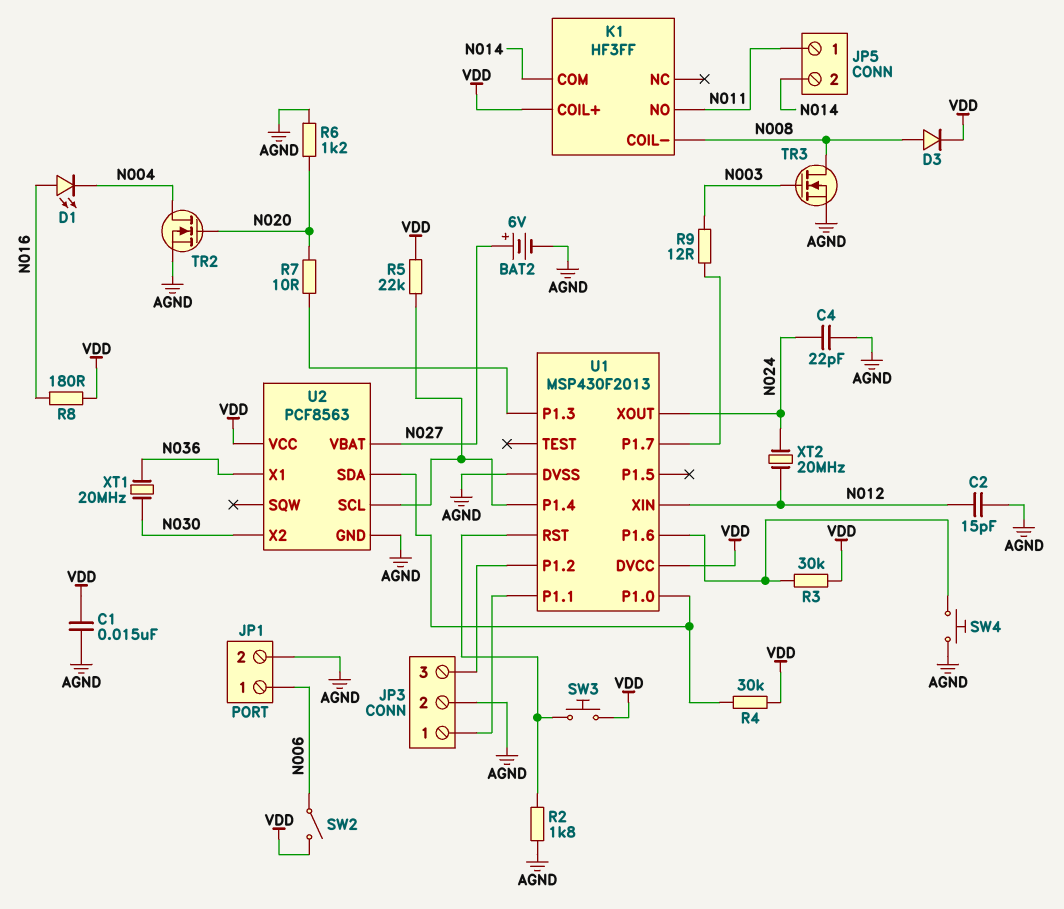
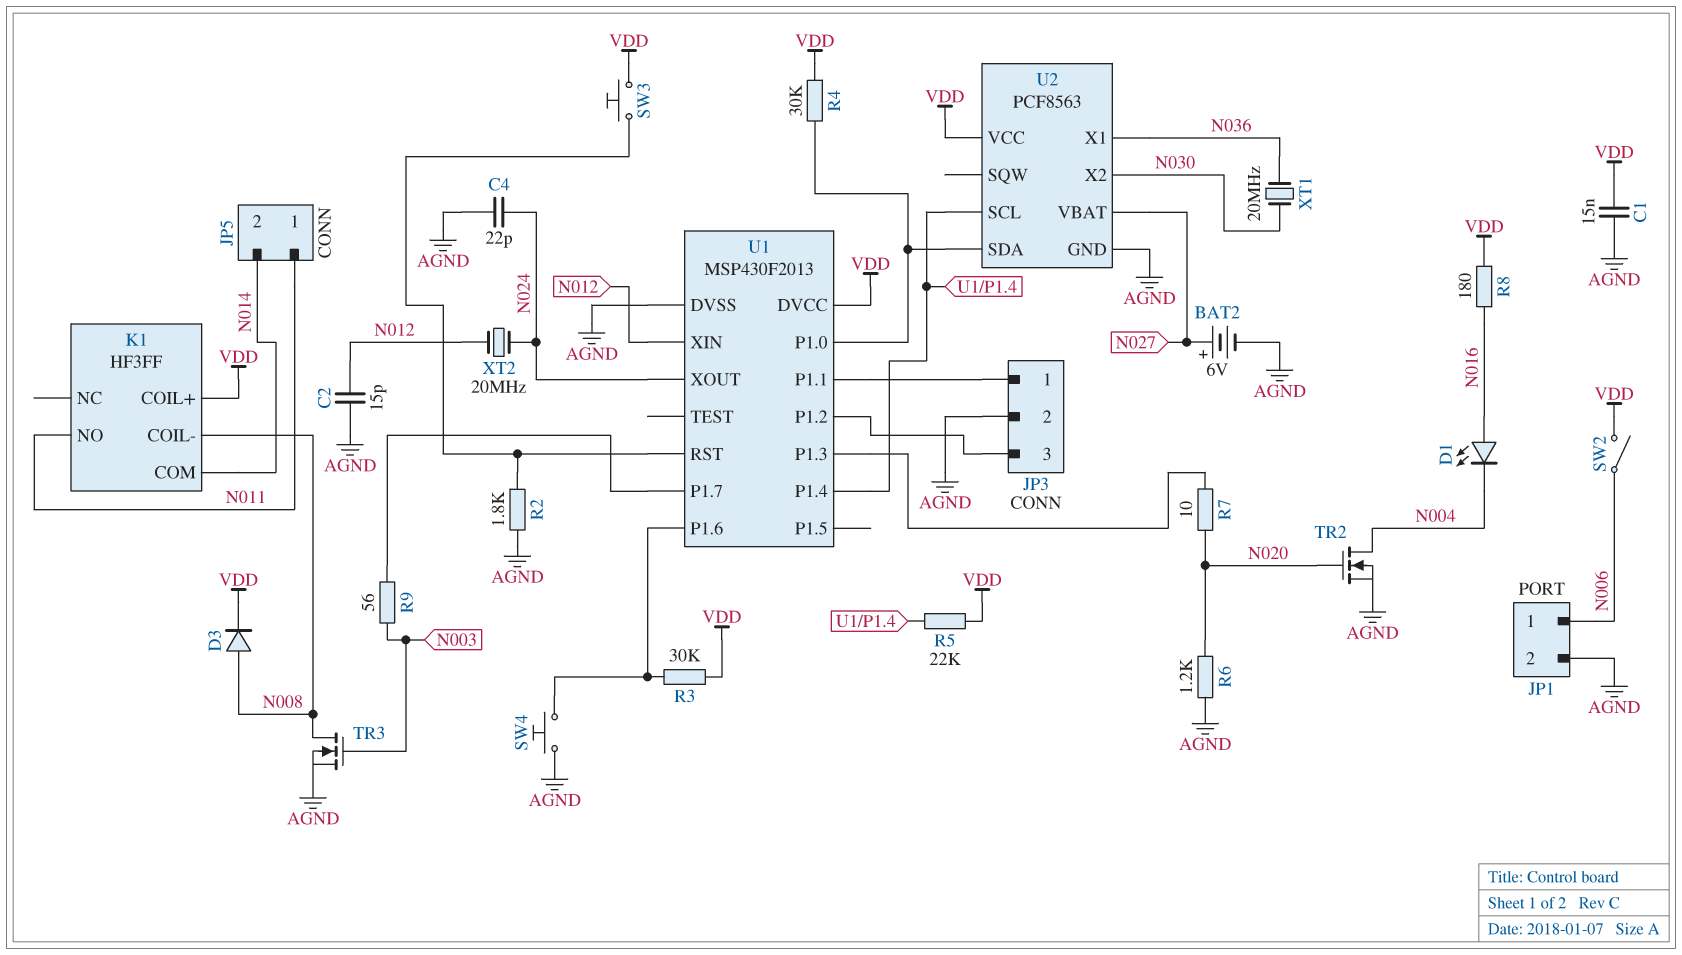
R9: 12 (N003, U1/P1.7) -> 56 (N003, U1/P1.7)

